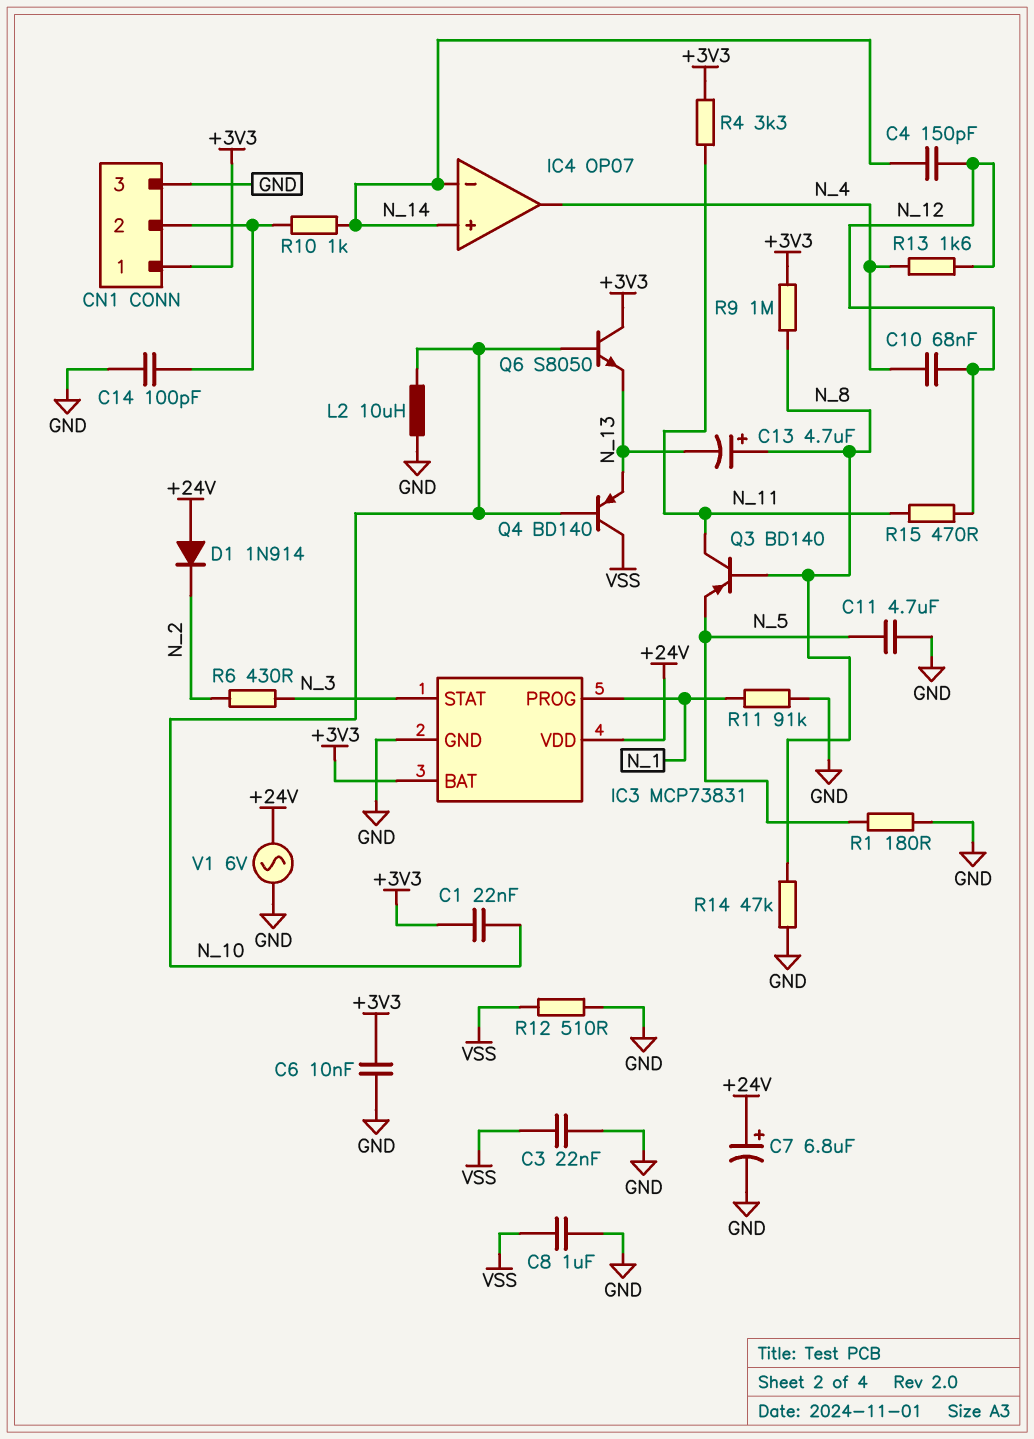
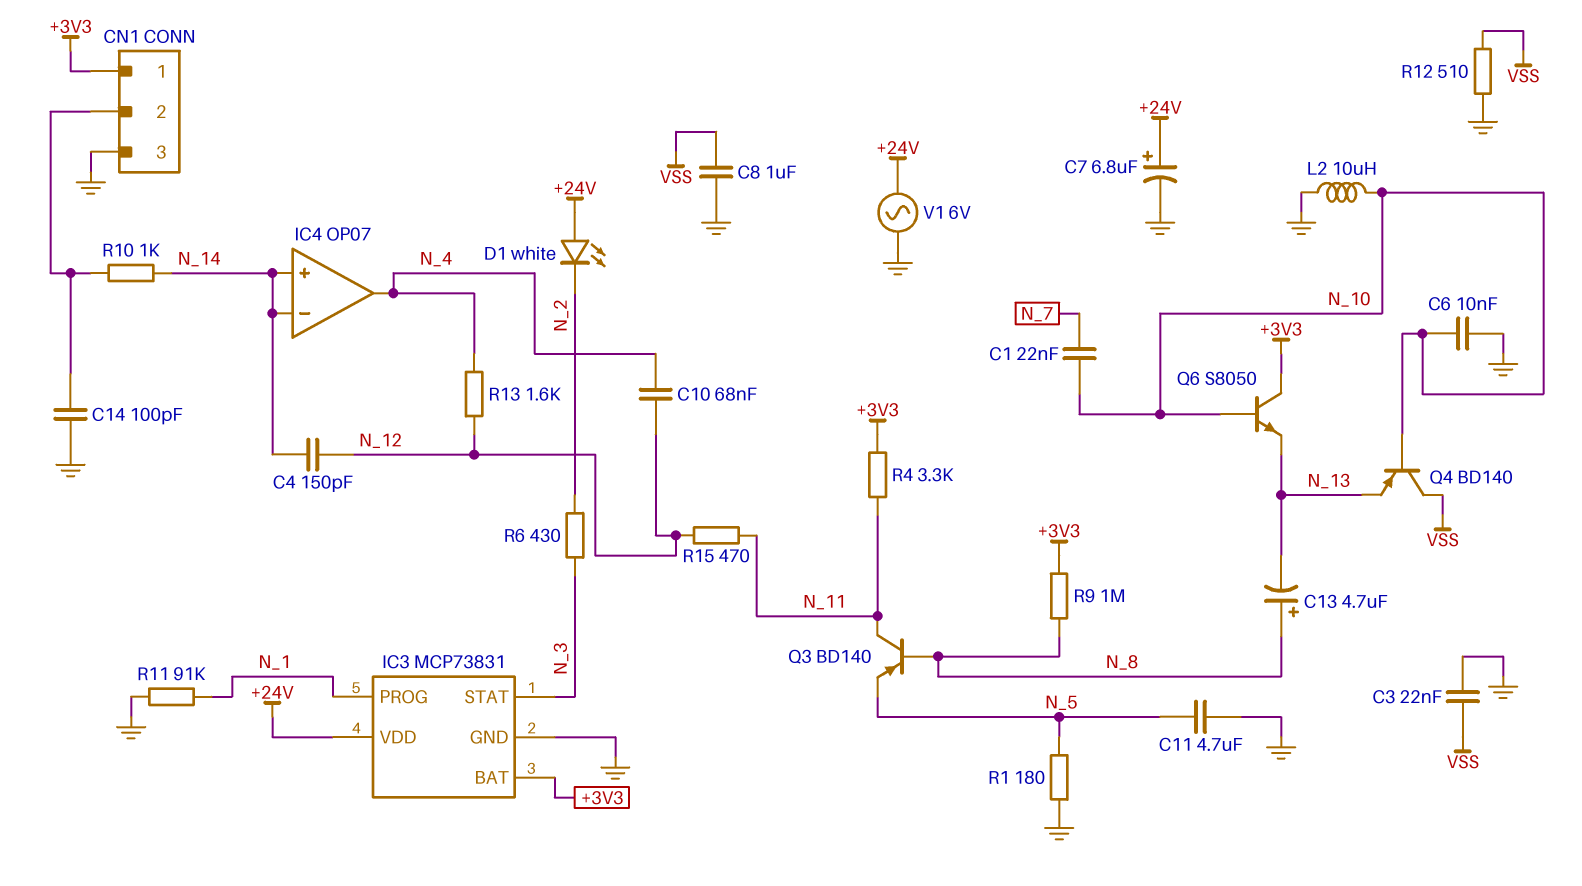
C1: 22nF (+3V3, N_10) -> 22nF (N_7, N_10)
C6: 10nF (+3V3, GND) -> 10nF (GND, N_10)
D1: diode 1N914 (A +24V, K N_2) -> LED white (A +24V, K N_2)
R14: 47k (GND, N_8) -> none

